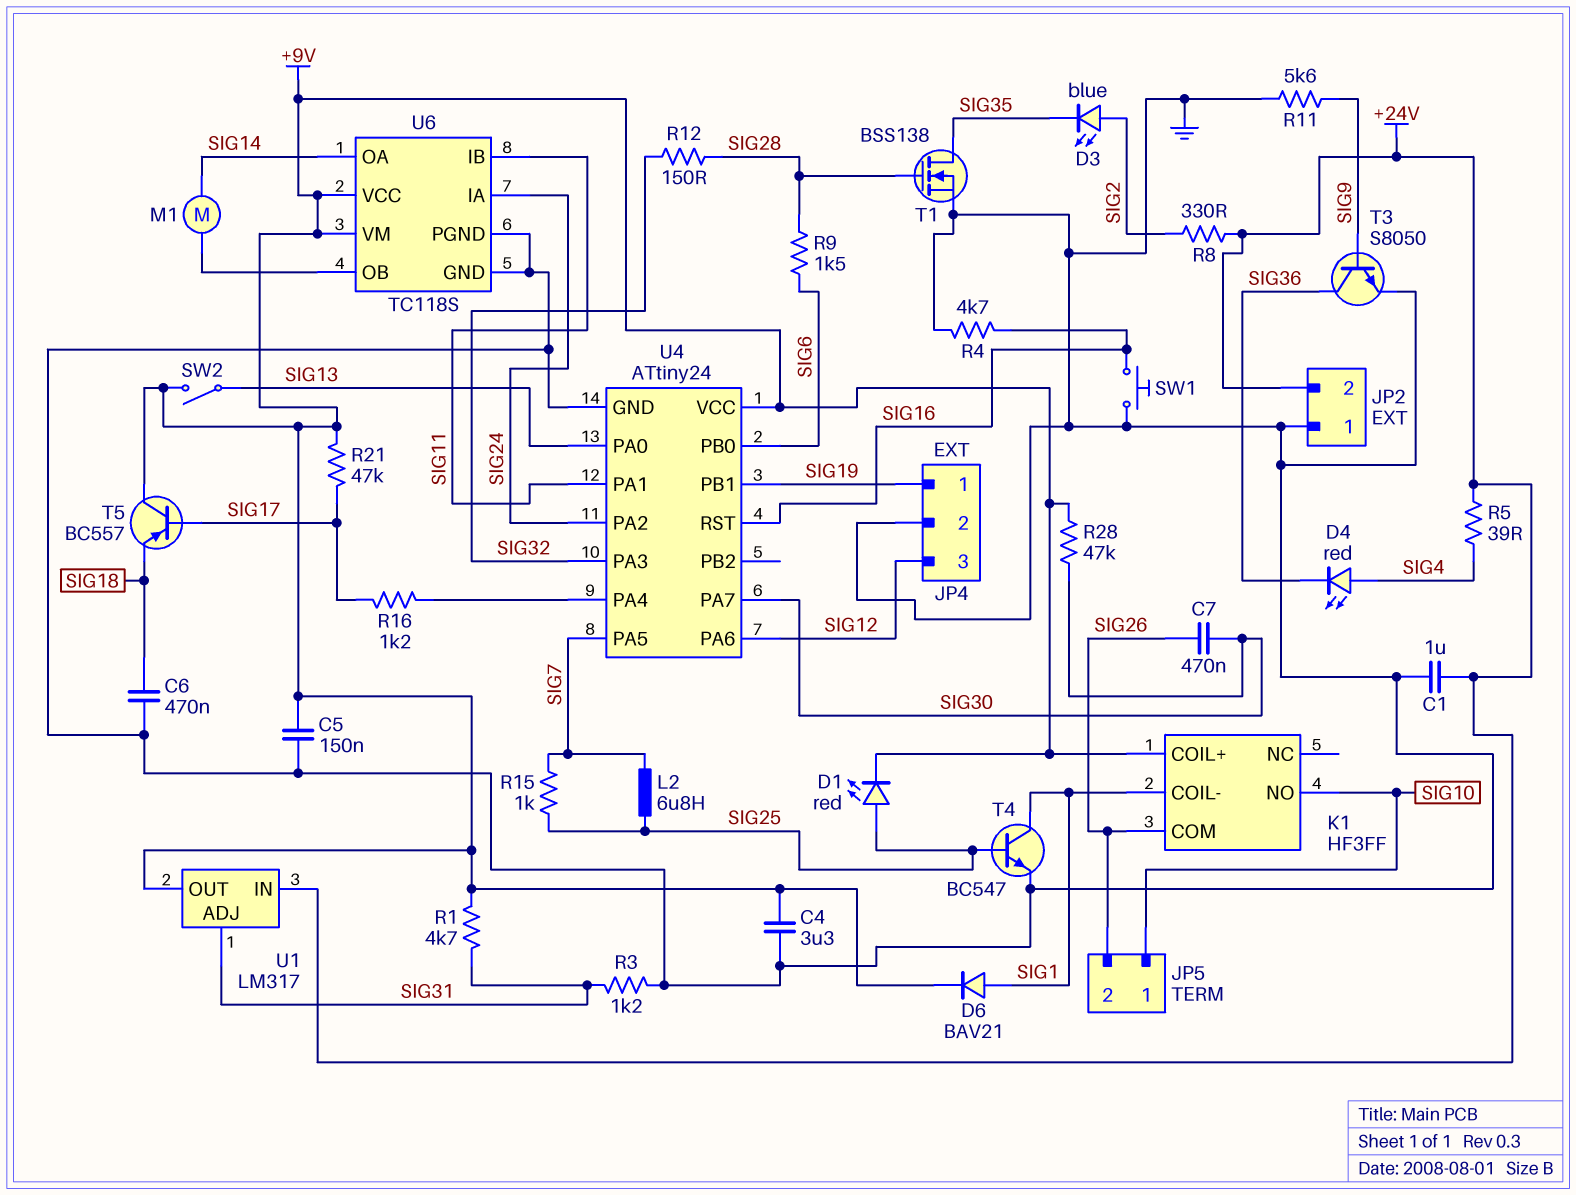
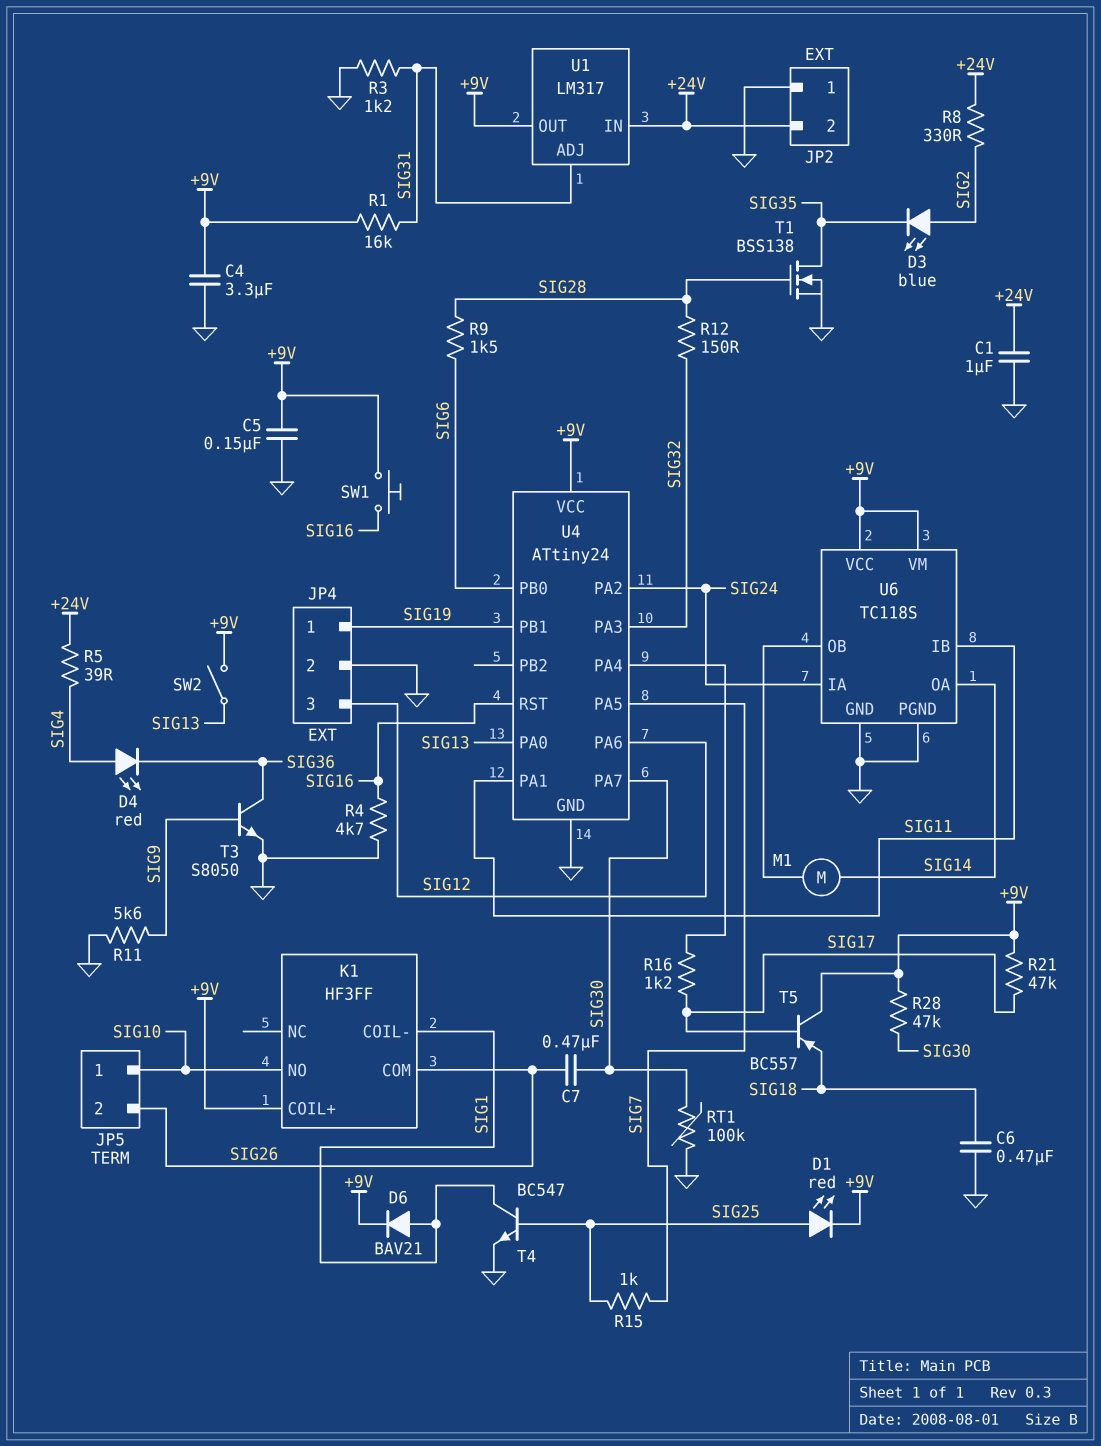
L2: 6.8uH (SIG7, SIG25) -> none
R1: 4.7k (+9V, SIG31) -> 16k (+9V, SIG31)
RT1: none -> 100k (GND, SIG30)
SW1: button (GND, SIG16) -> button (+9V, SIG16)

